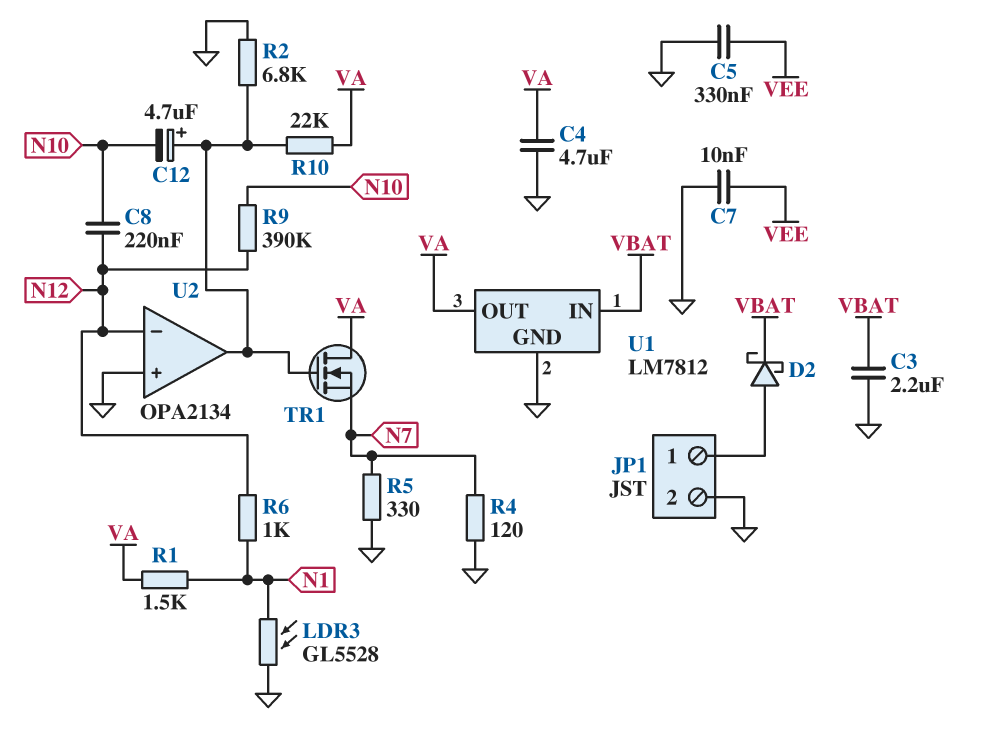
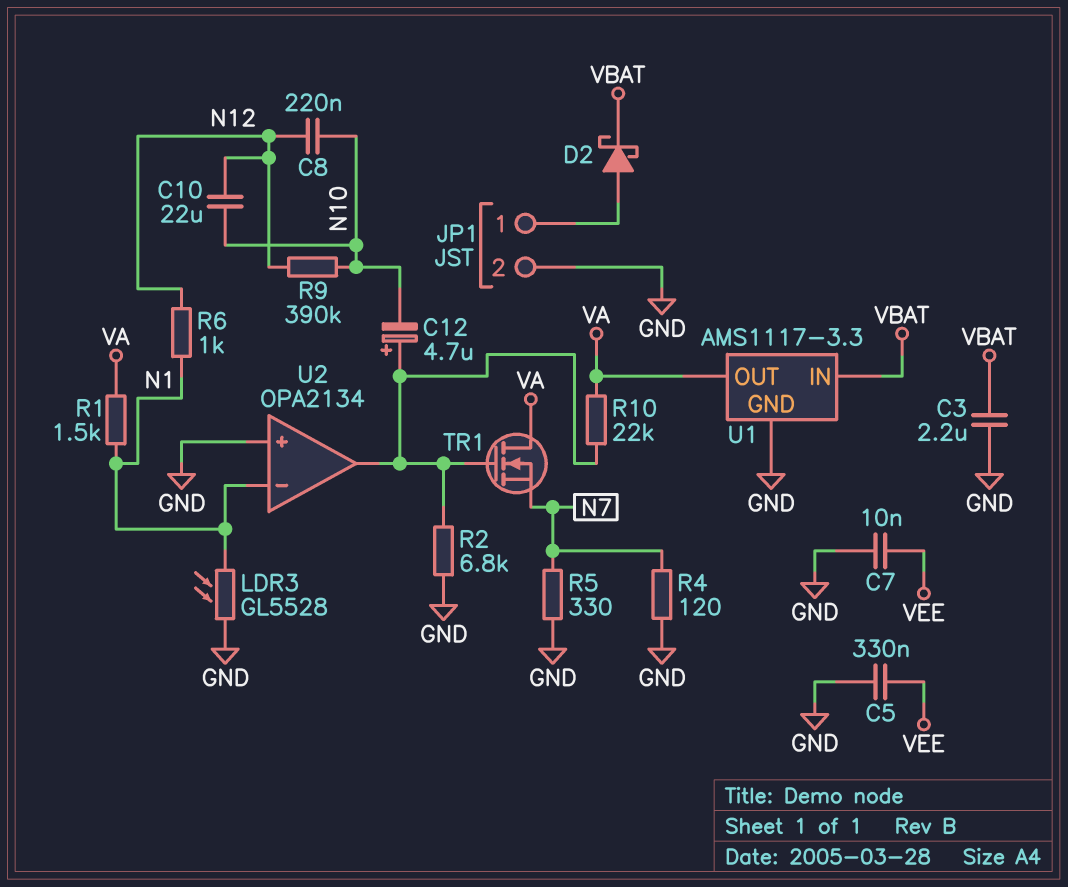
C4: 4.7uF (GND, VA) -> none
C10: none -> 22uF (N10, N12)
U1: LM7812 -> AMS1117-3.3
U2 pin in-: N12 -> N1

